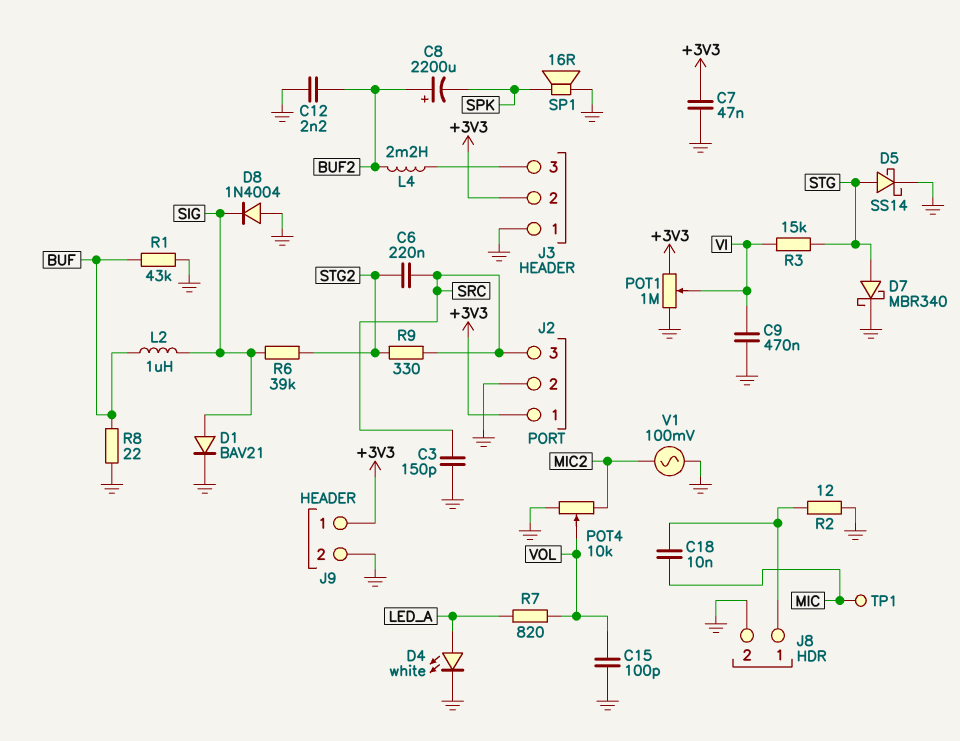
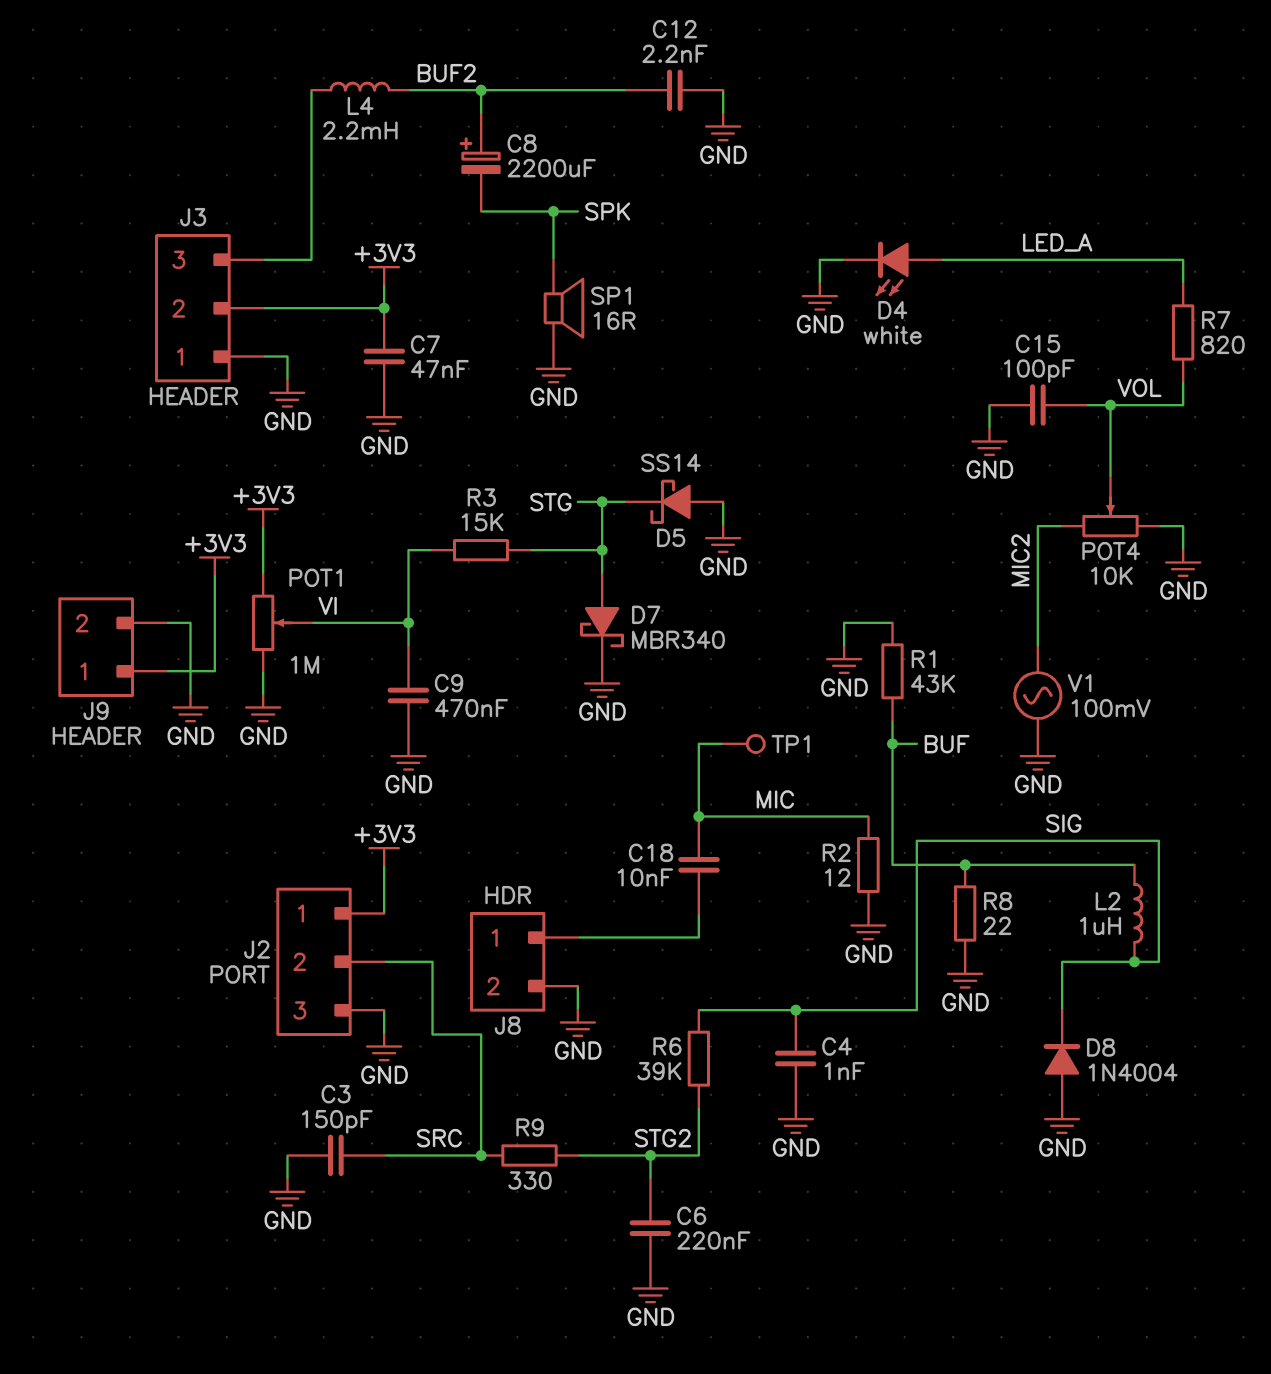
C4: none -> 1nF (GND, SIG)
C6: 220nF (SRC, STG2) -> 220nF (GND, STG2)
D1: diode BAV21 (A SIG, K GND) -> none
D5: schottky SS14 (A STG, K GND) -> schottky SS14 (A GND, K STG)
J2 pin 2: GND -> SRC
J2 pin 3: SRC -> GND
R2: 12 (GND, J8/1) -> 12 (GND, MIC)

